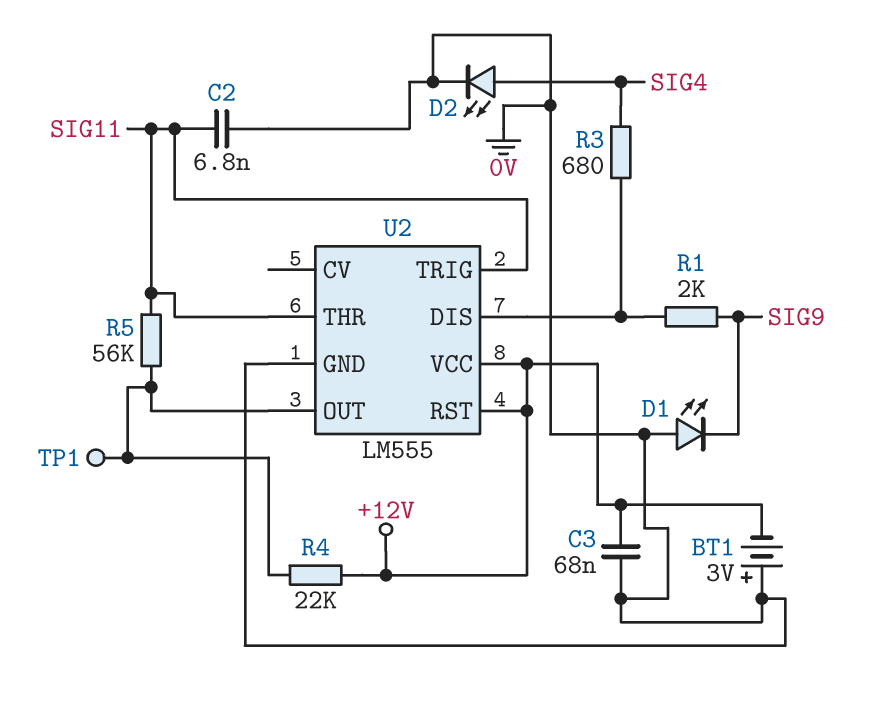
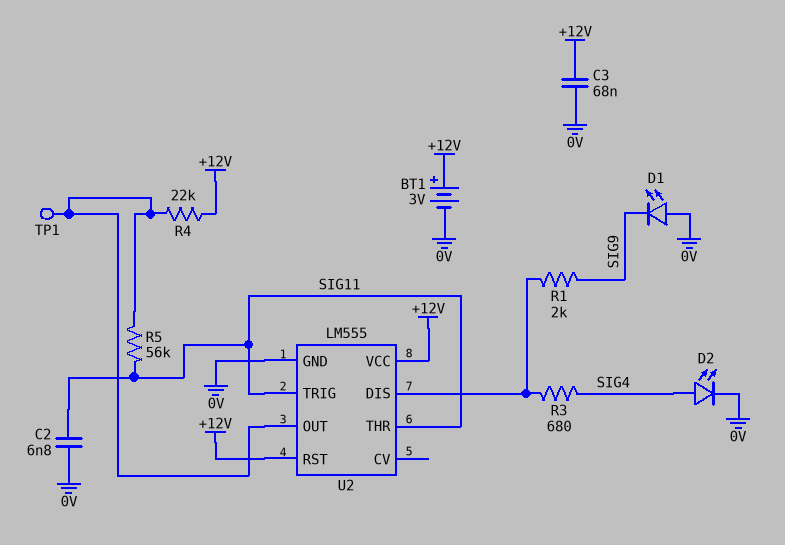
BT1: 3V (plus 0V, minus +12V) -> 3V (plus +12V, minus 0V)

